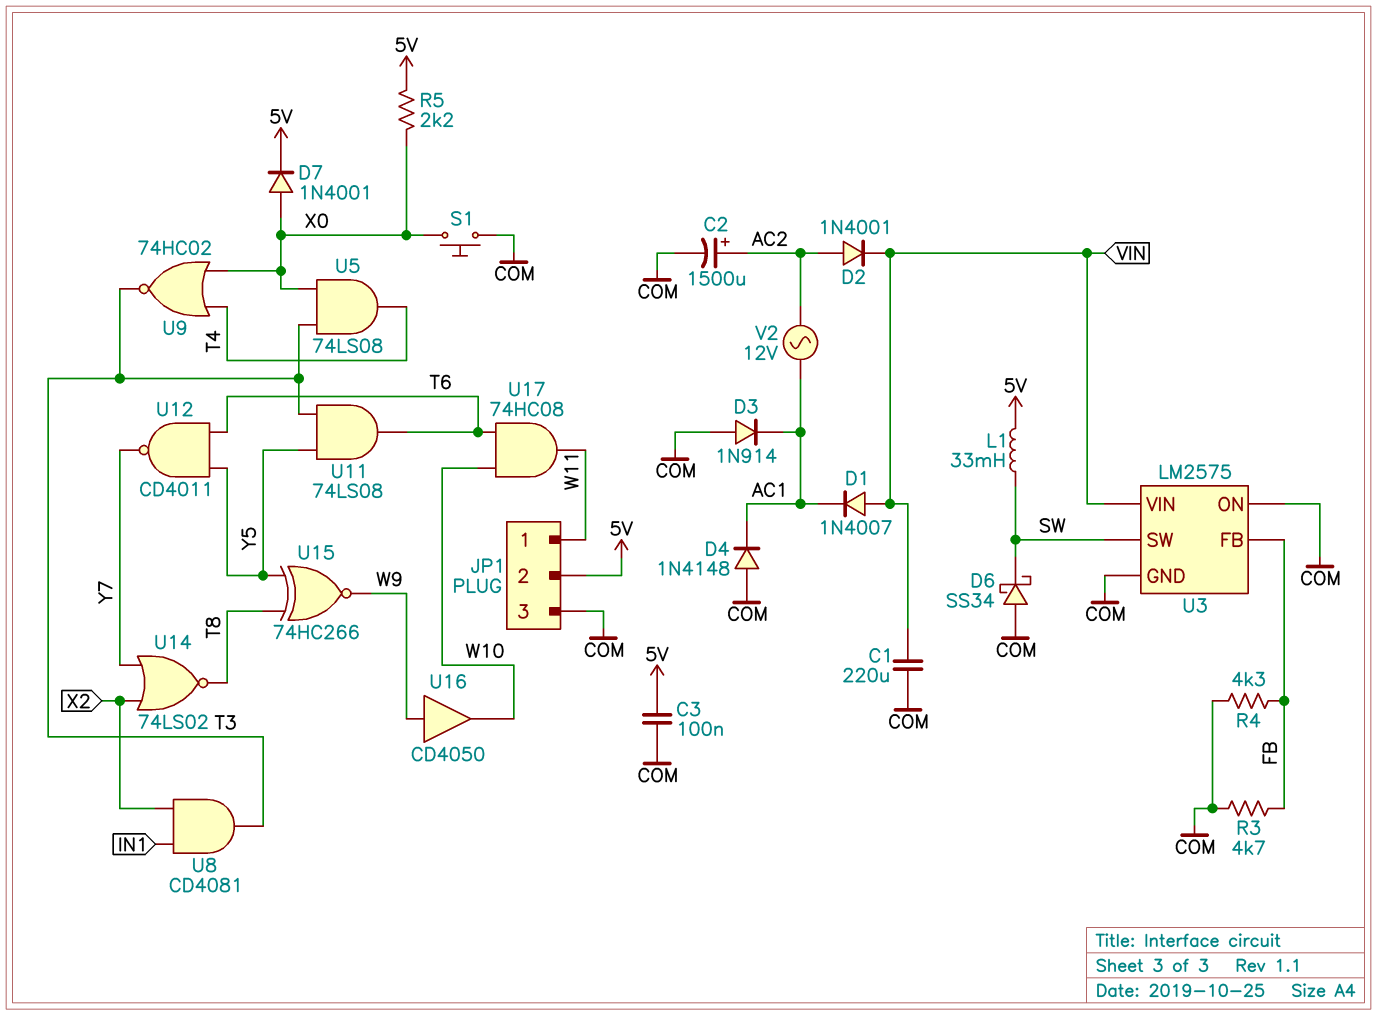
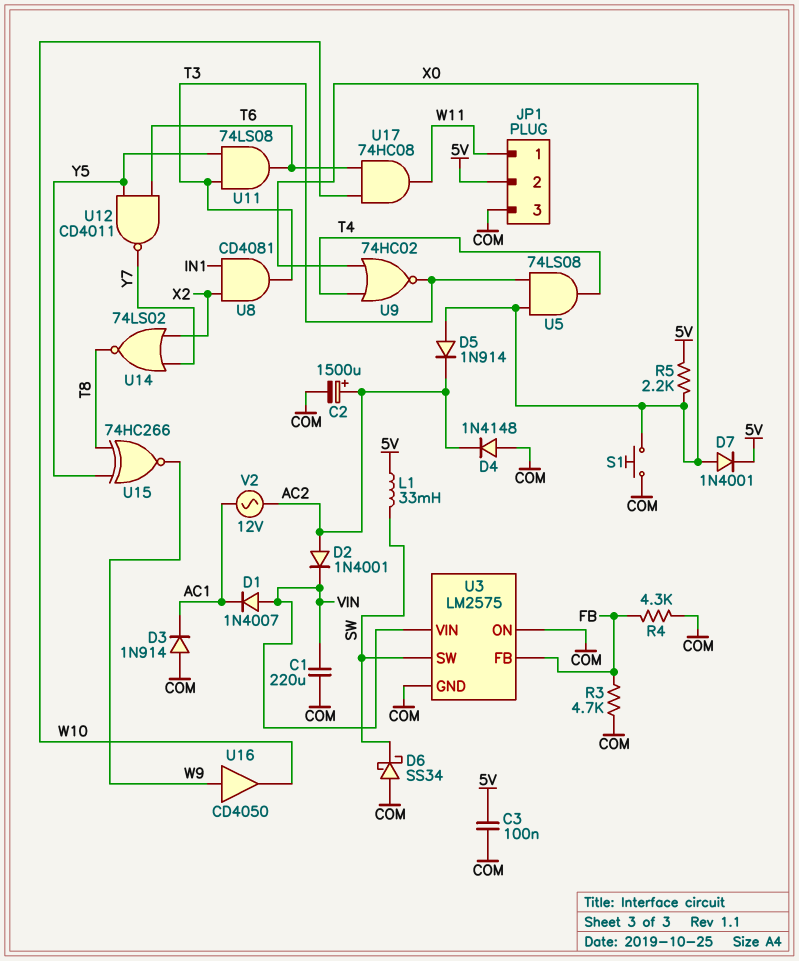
D4: diode 1N4148 (A COM, K AC1) -> diode 1N4148 (A COM, K AC2)
D5: none -> diode 1N914 (A X0, K AC2)

